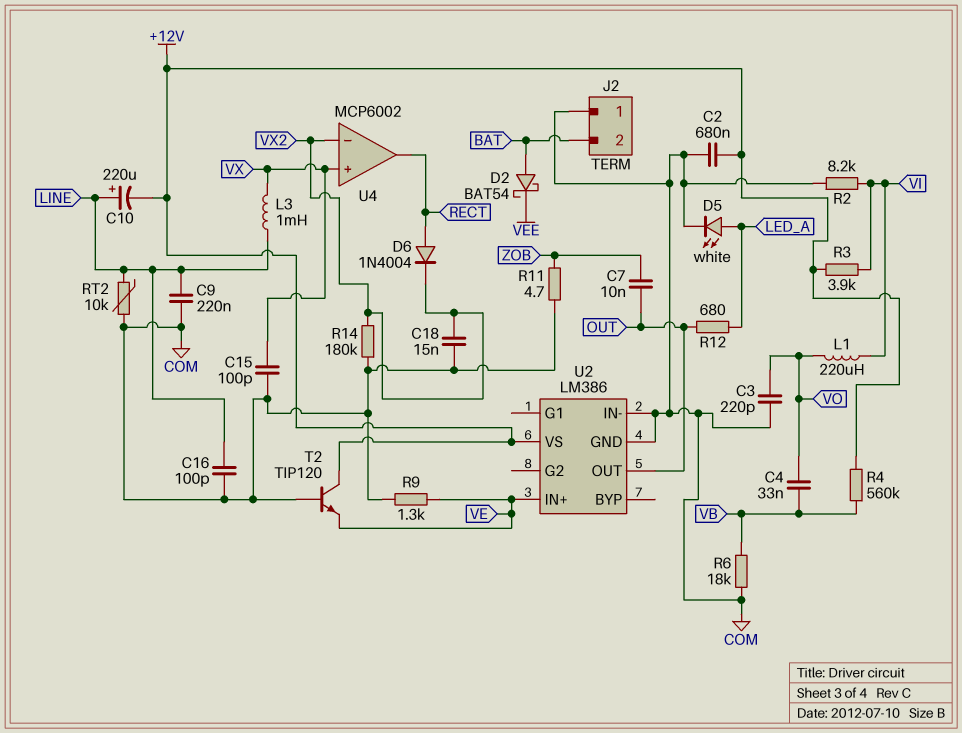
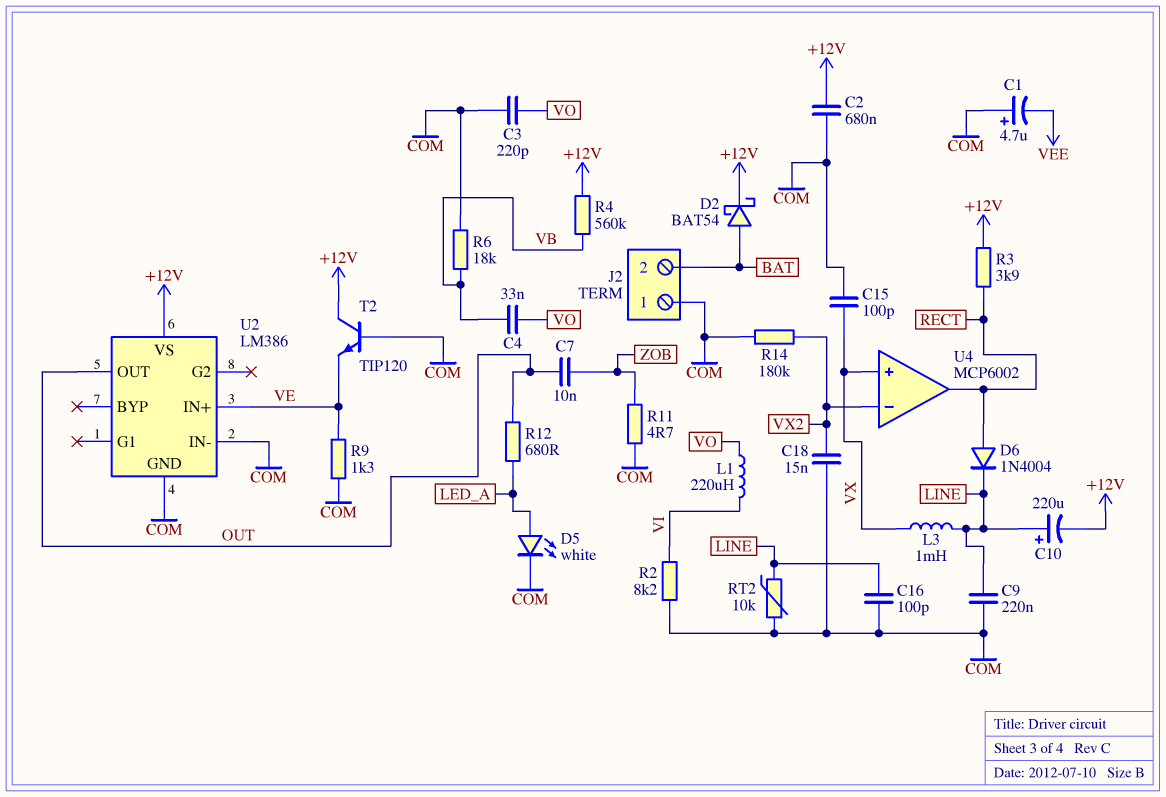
C1: none -> 4.7uF (plus COM, minus VEE)
D2: schottky BAT54 (A BAT, K VEE) -> schottky BAT54 (A BAT, K +12V)
D6: diode 1N4004 (A RECT, K VX2) -> diode 1N4004 (A RECT, K LINE)
R3: 3.9k (+12V, VI) -> 3.9k (+12V, RECT)

